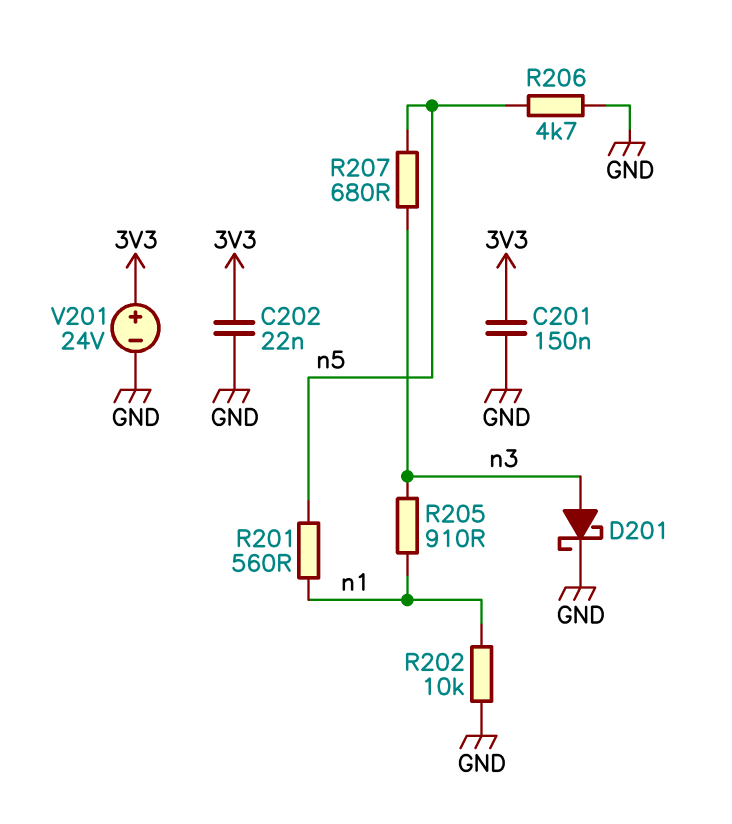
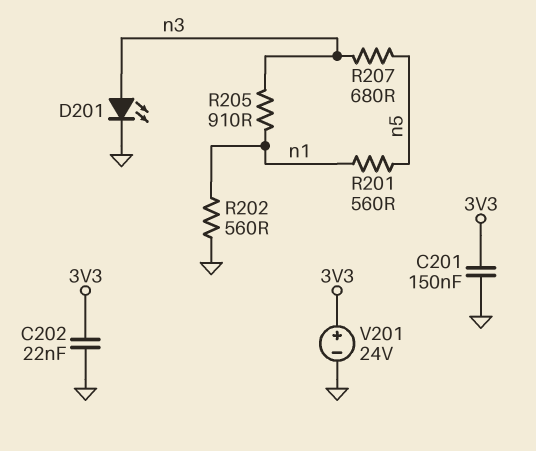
D201: schottky (A n3, K GND) -> LED (A n3, K GND)
R202: 10k (GND, n1) -> 560 (GND, n1)
R206: 4.7k (GND, n5) -> none

